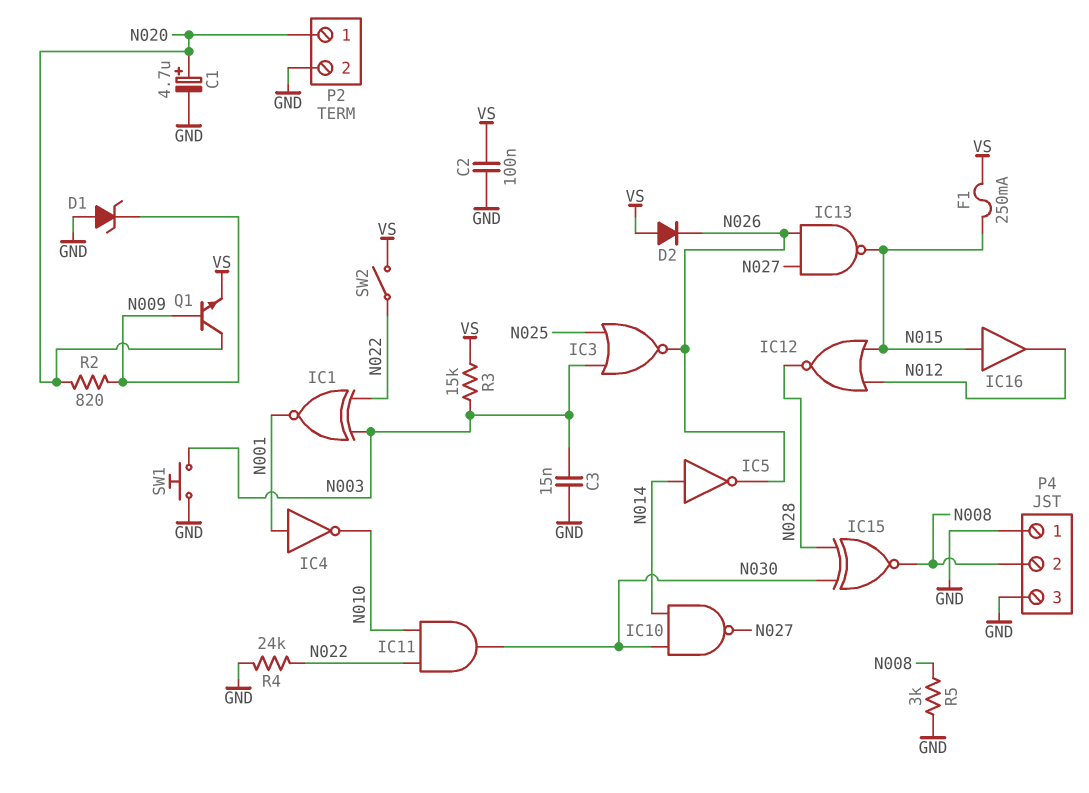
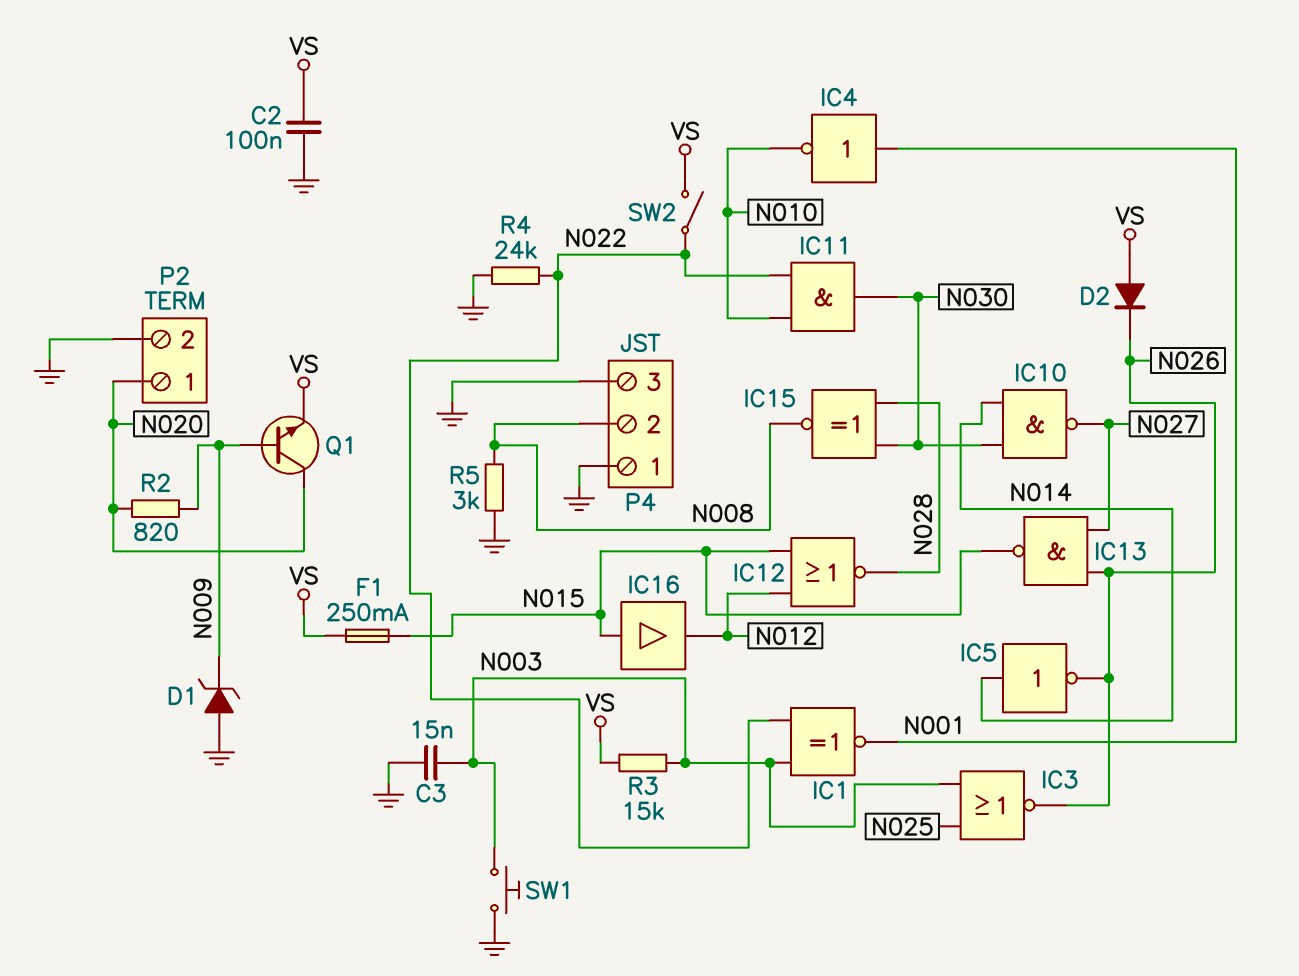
C1: 4.7uF (plus N020, minus GND) -> none

